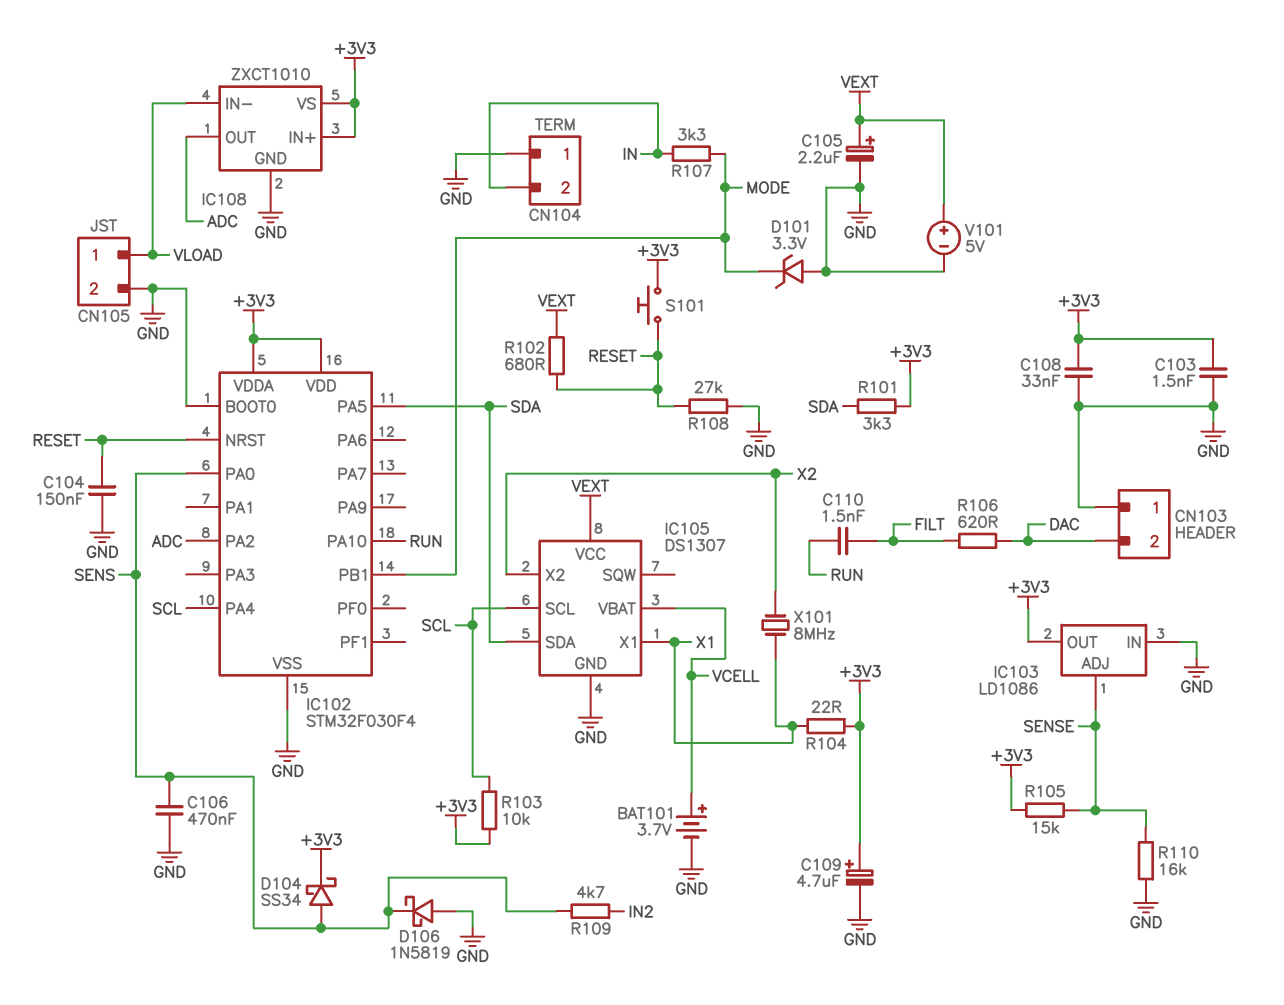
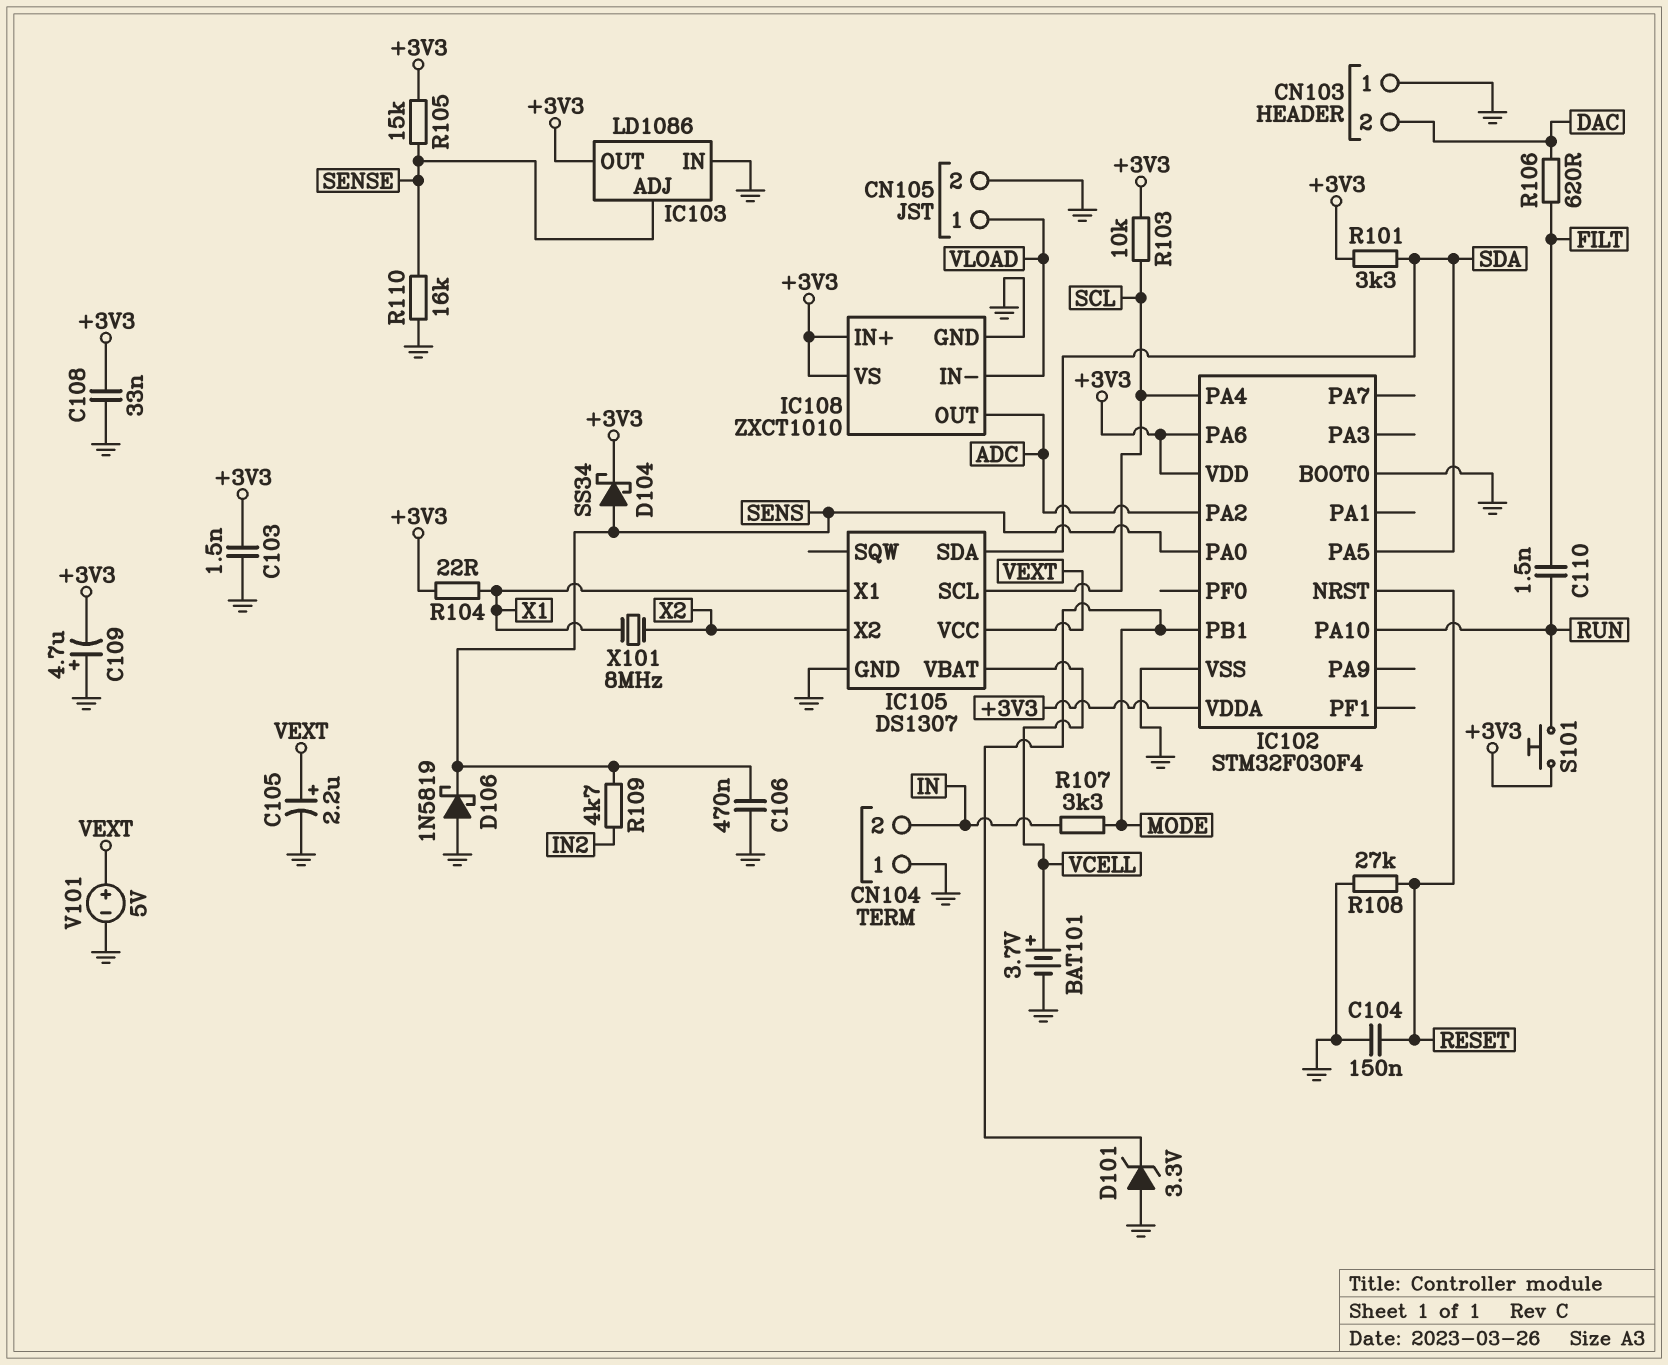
C109: 4.7uF (plus +3V3, minus GND) -> 4.7uF (plus GND, minus +3V3)
IC102 pin PA6: none -> +3V3
R102: 680 (RESET, VEXT) -> none
S101: button (+3V3, RESET) -> button (+3V3, RUN)

